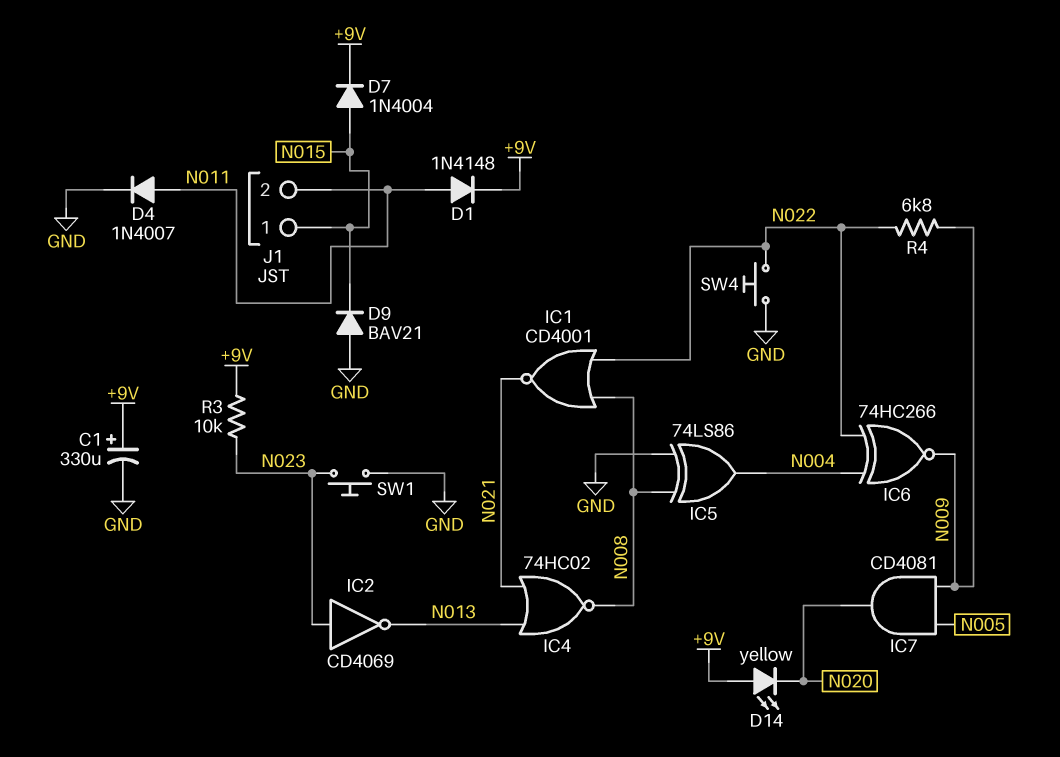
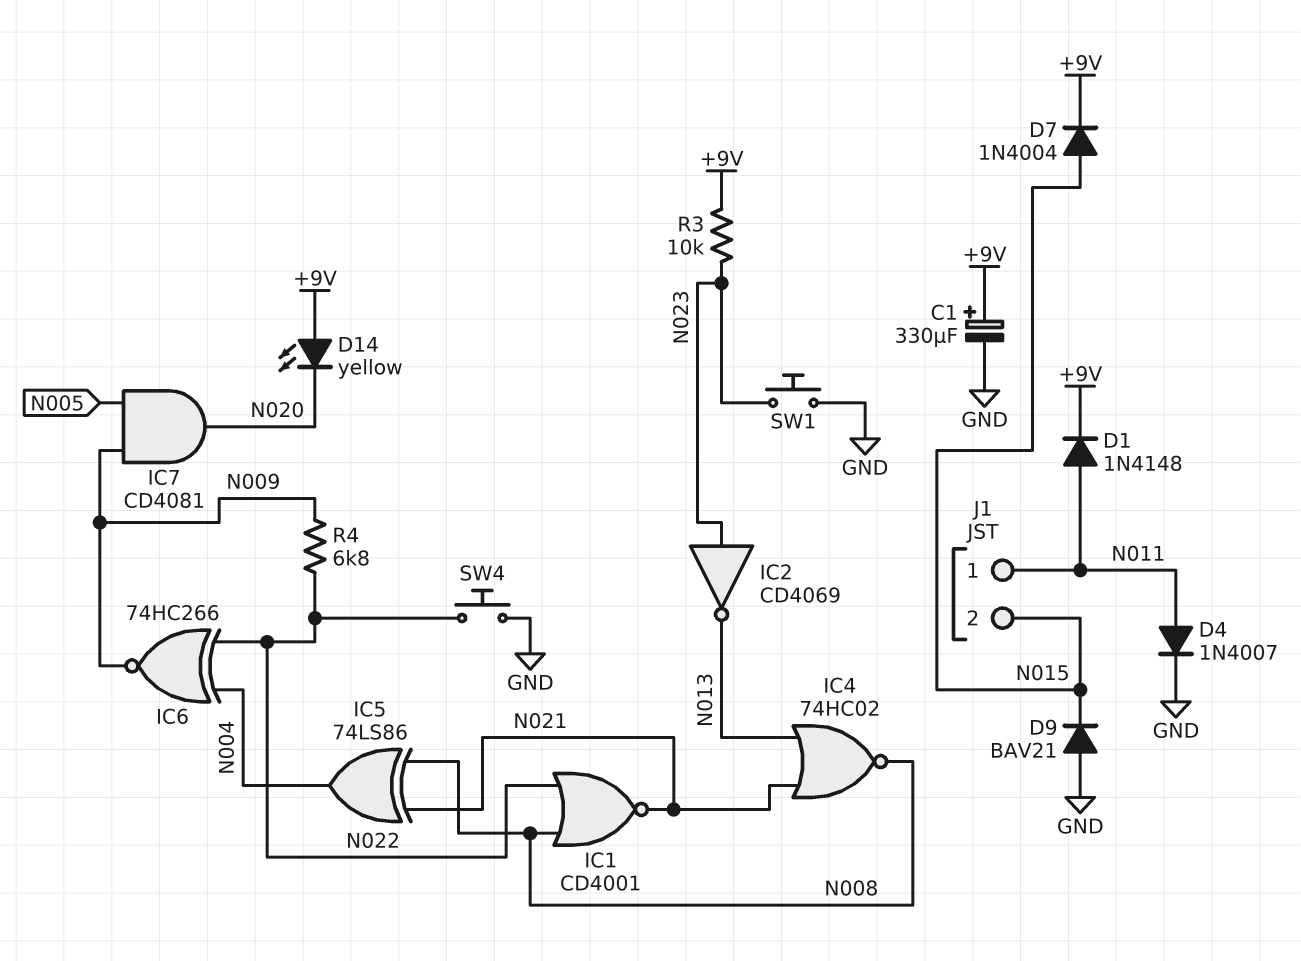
IC5: XOR 74LS86 (in GND, in N008, out N004) -> XOR 74LS86 (in N008, in N021, out N004)
J1 pin 1: N015 -> N011
J1 pin 2: N011 -> N015

